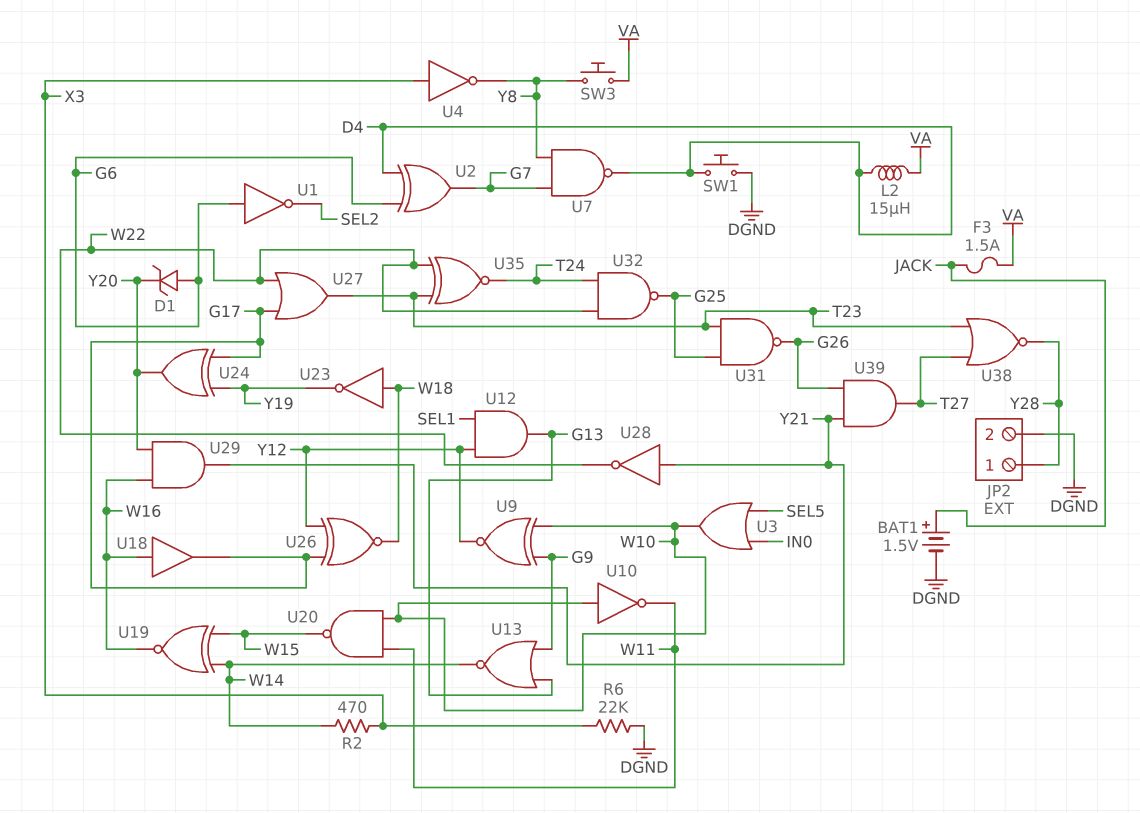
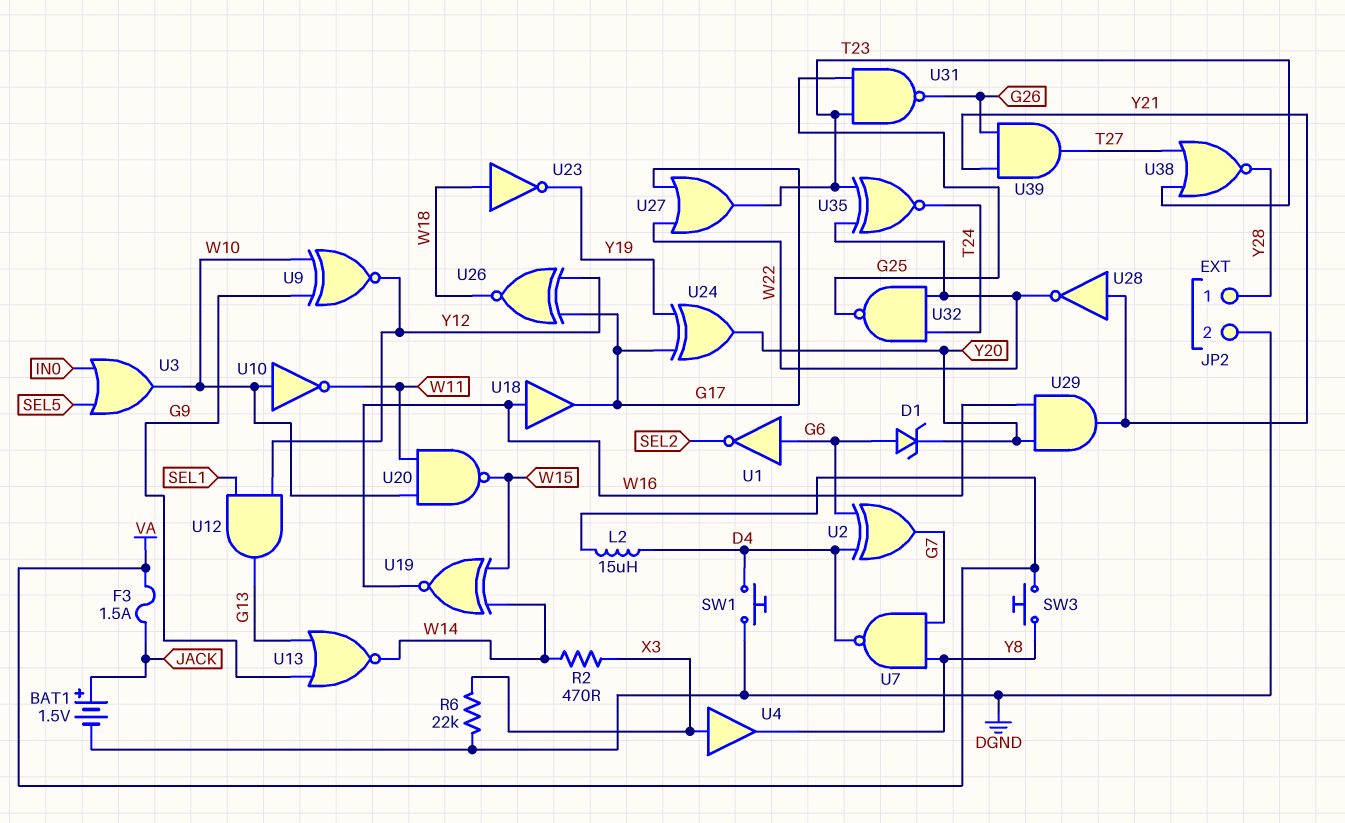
U4: NOT (in X3, out Y8) -> buffer (in X3, out Y8)

